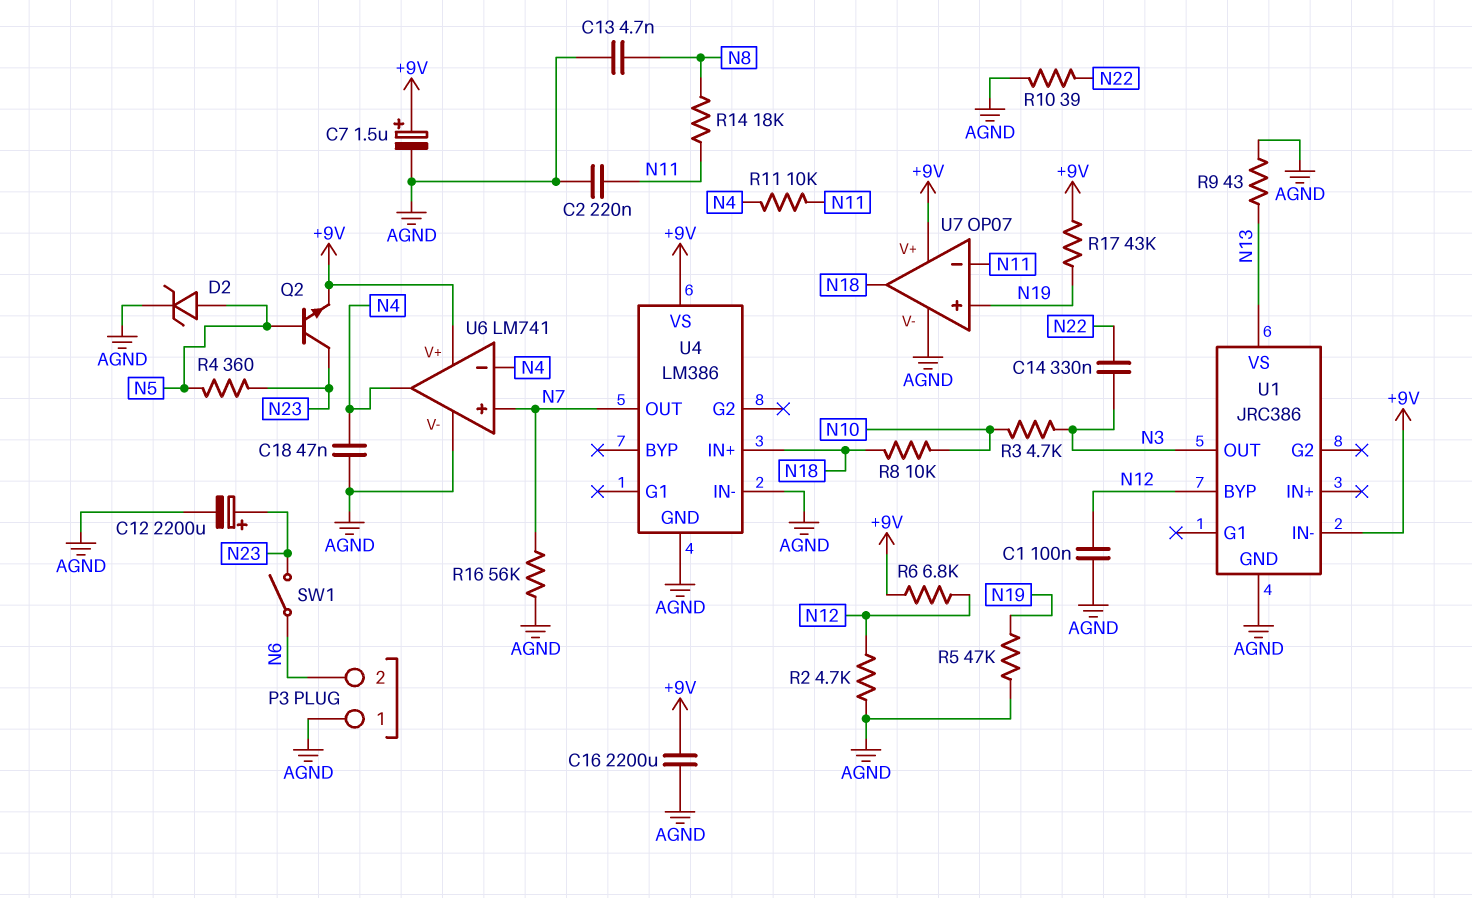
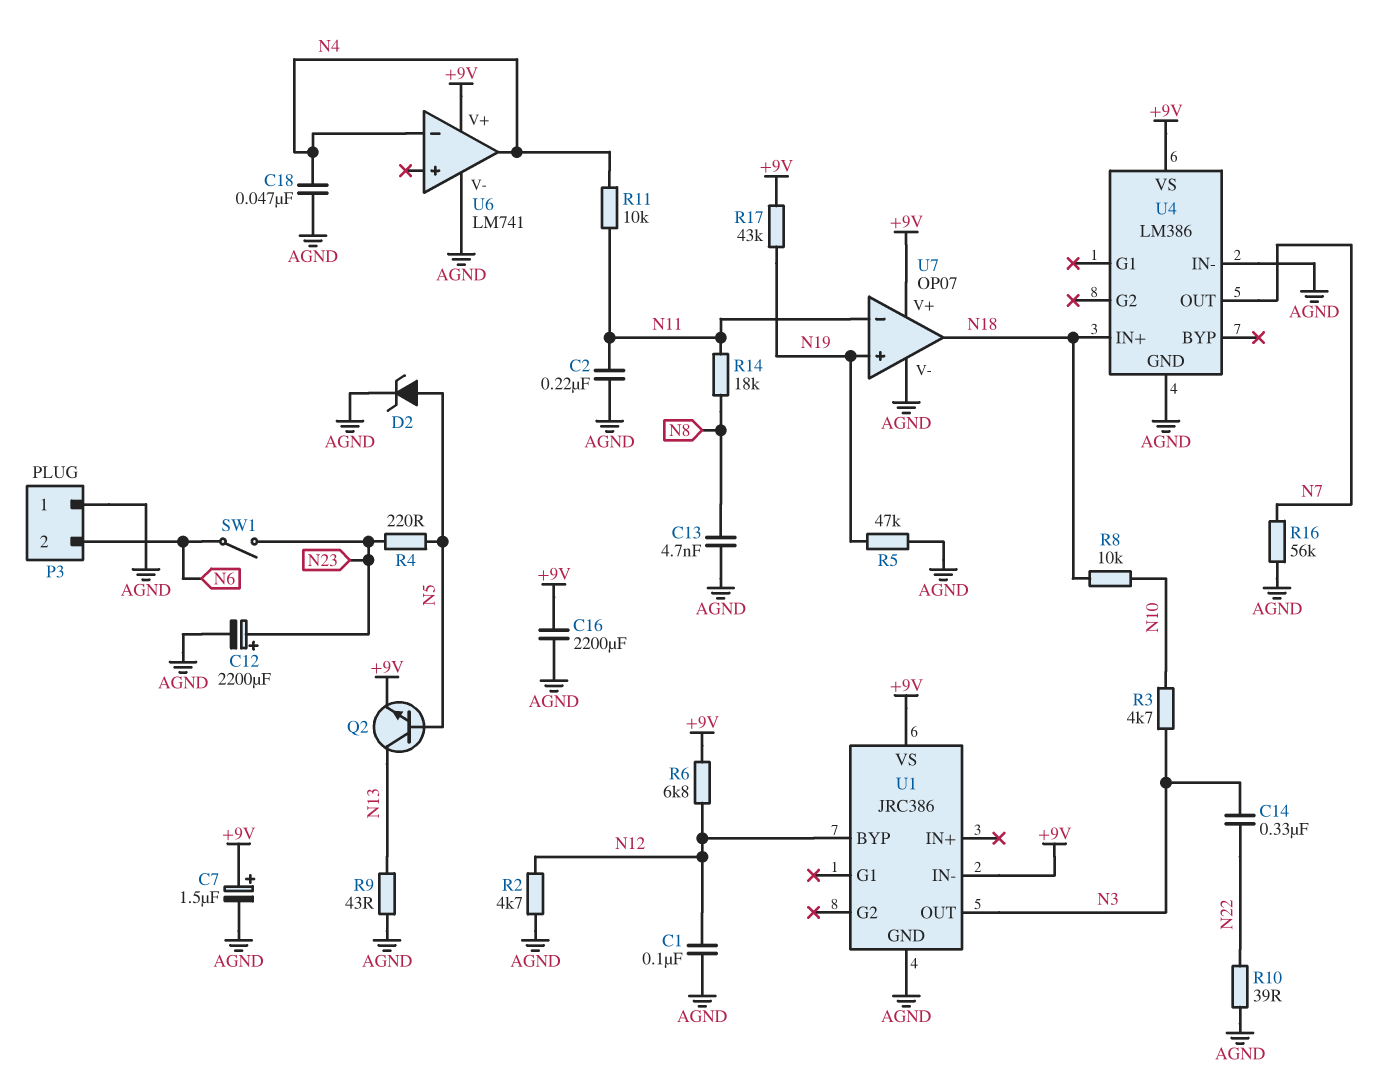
Q2: NPN (B N5, C N23, E +9V) -> NPN (B N5, C N13, E +9V)
R4: 360 (N5, N23) -> 220 (N5, N23)
U1 pin VS: N13 -> +9V
U6 pin in+: N7 -> none

